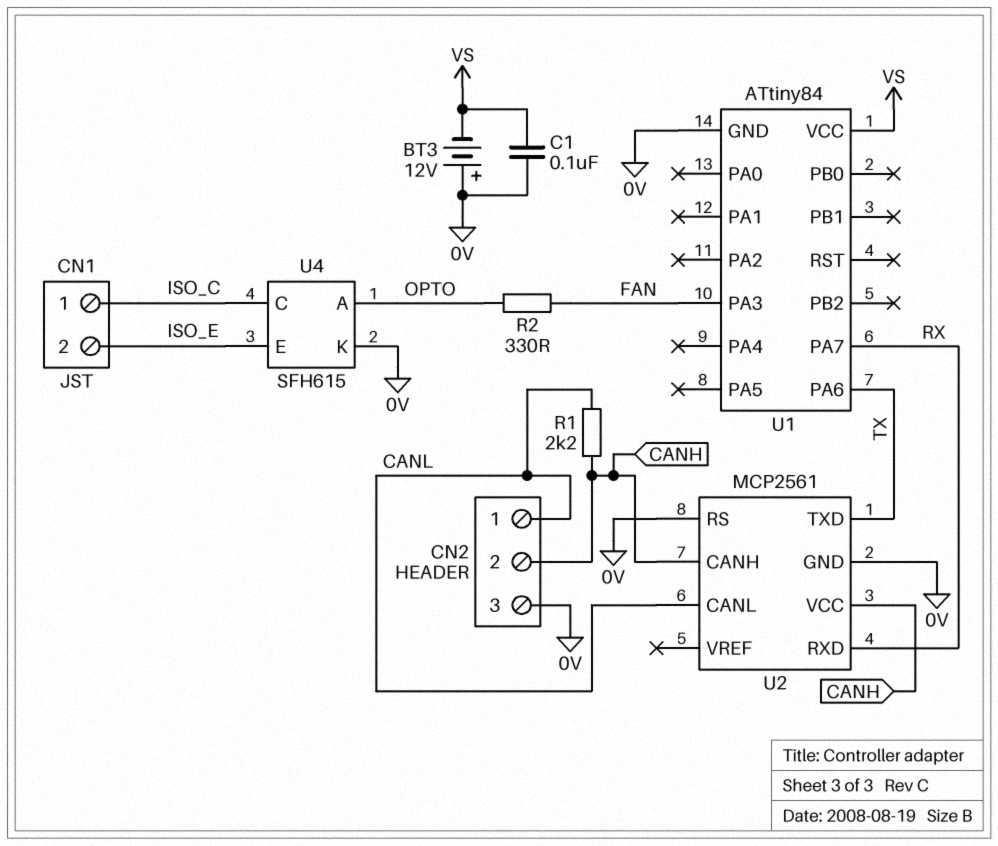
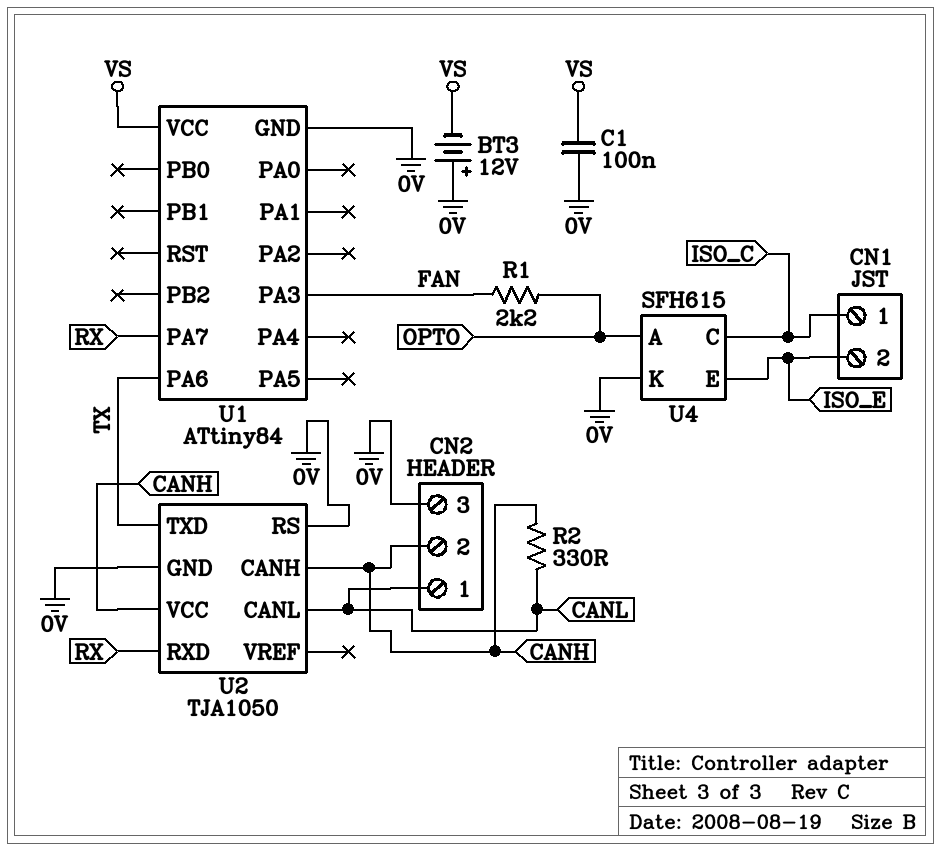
R1: 2.2k (CANH, CANL) -> 2.2k (FAN, OPTO)
R2: 330 (FAN, OPTO) -> 330 (CANH, CANL)
U2: MCP2561 -> TJA1050

